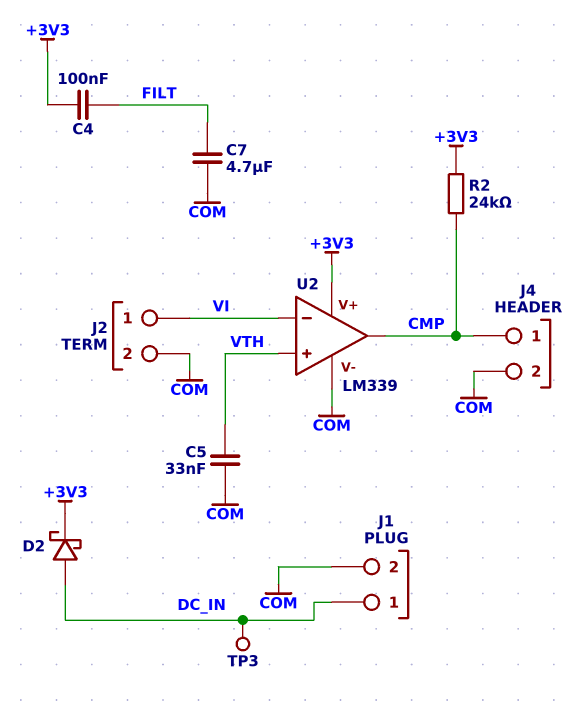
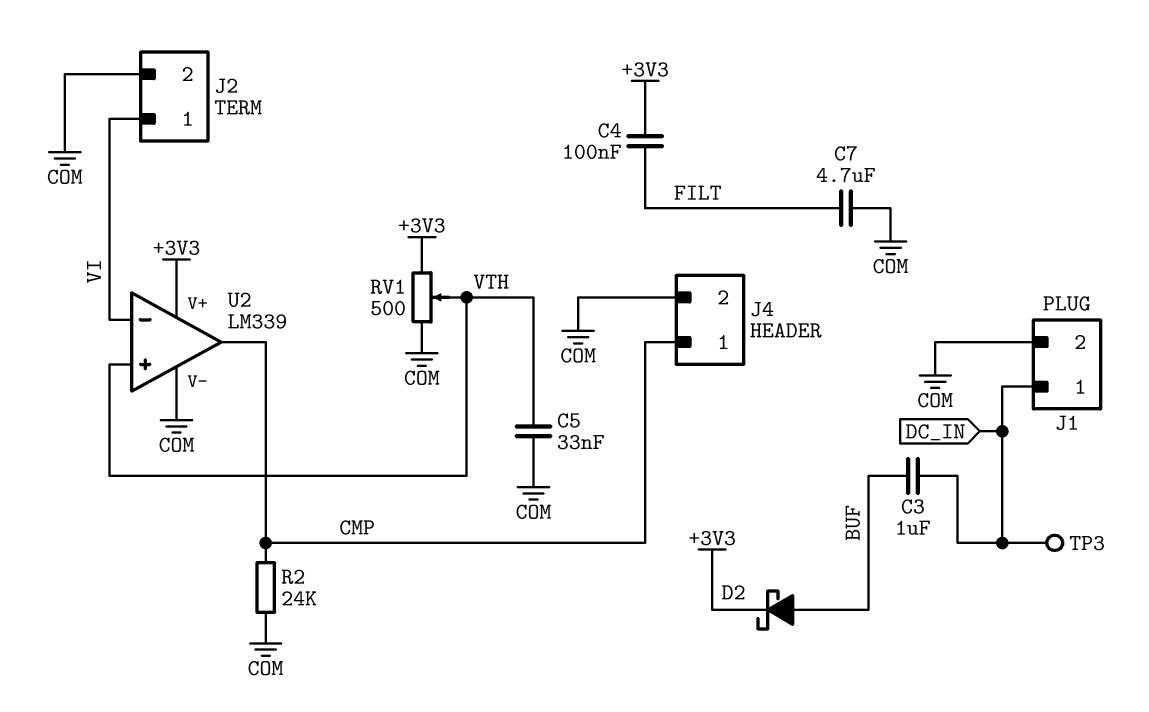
C3: none -> 1uF (BUF, DC_IN)
D2: schottky (A DC_IN, K +3V3) -> schottky (A BUF, K +3V3)
R2: 24k (+3V3, CMP) -> 24k (CMP, COM)
RV1: none -> 500 (+3V3, COM, wiper VTH)

